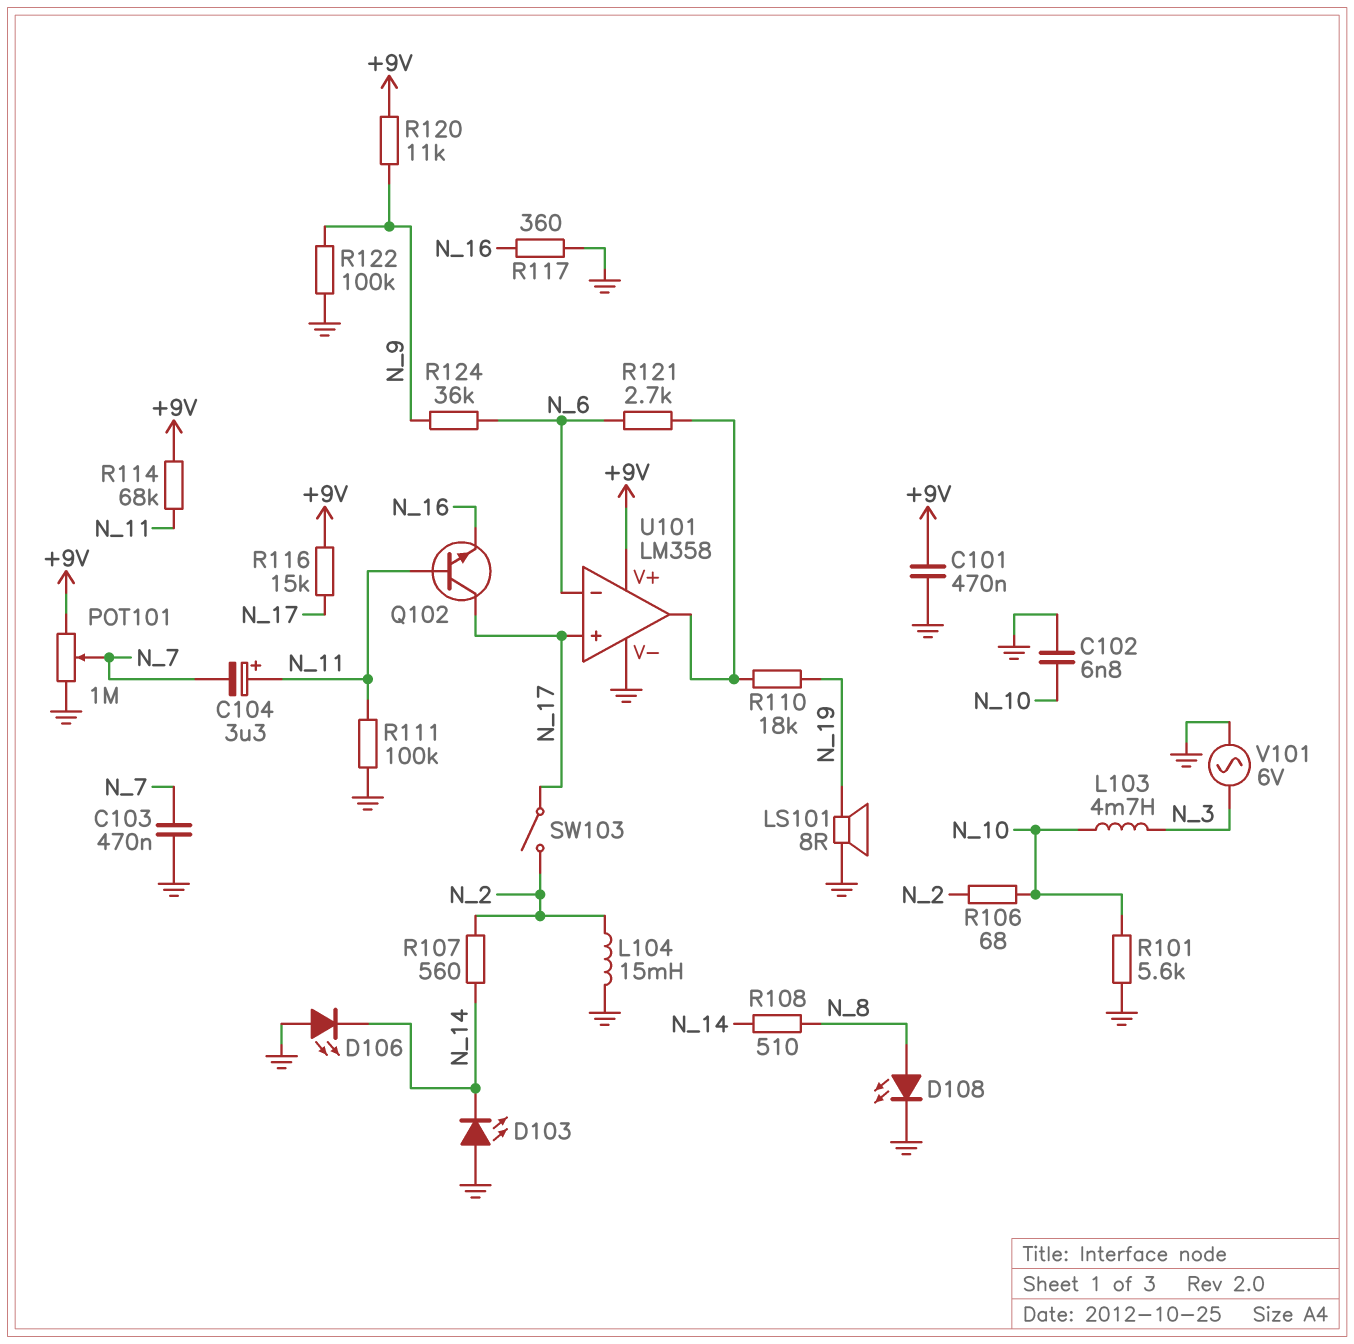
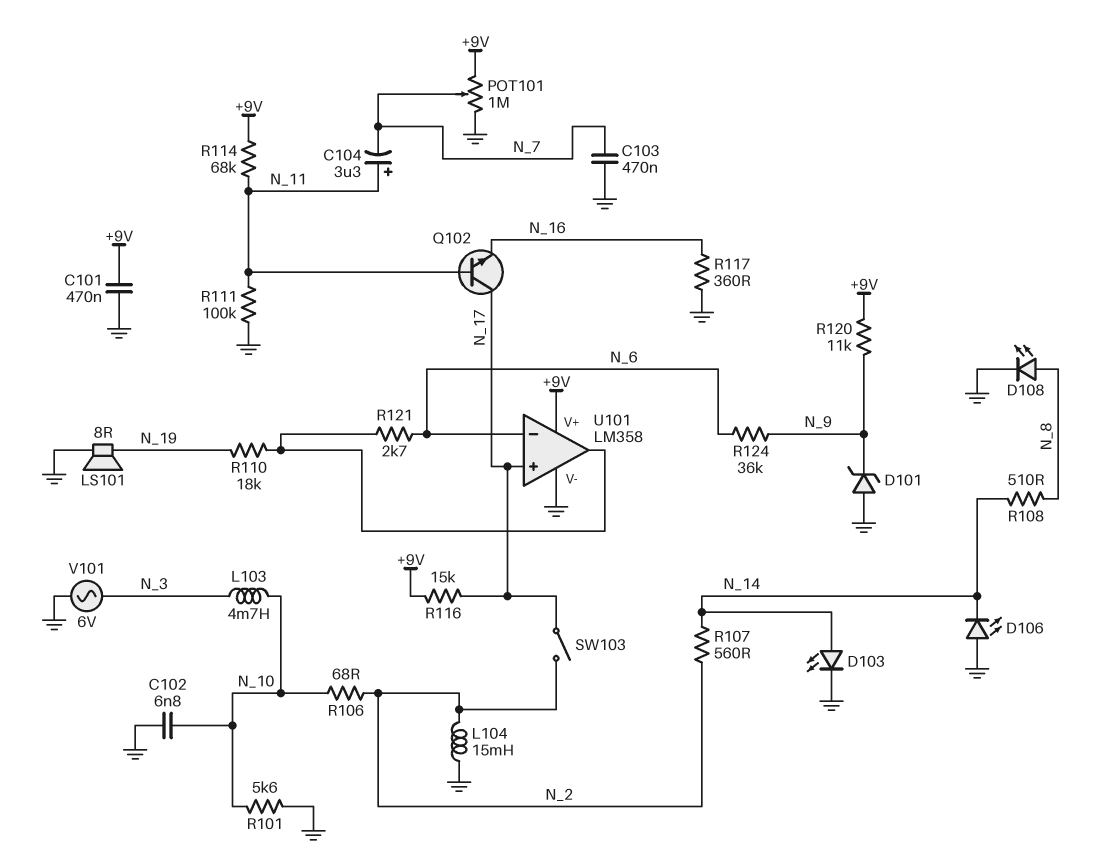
D101: none -> zener (A GND, K N_9)
D103: LED (A GND, K N_14) -> LED (A N_14, K GND)
R122: 100k (GND, N_9) -> none

